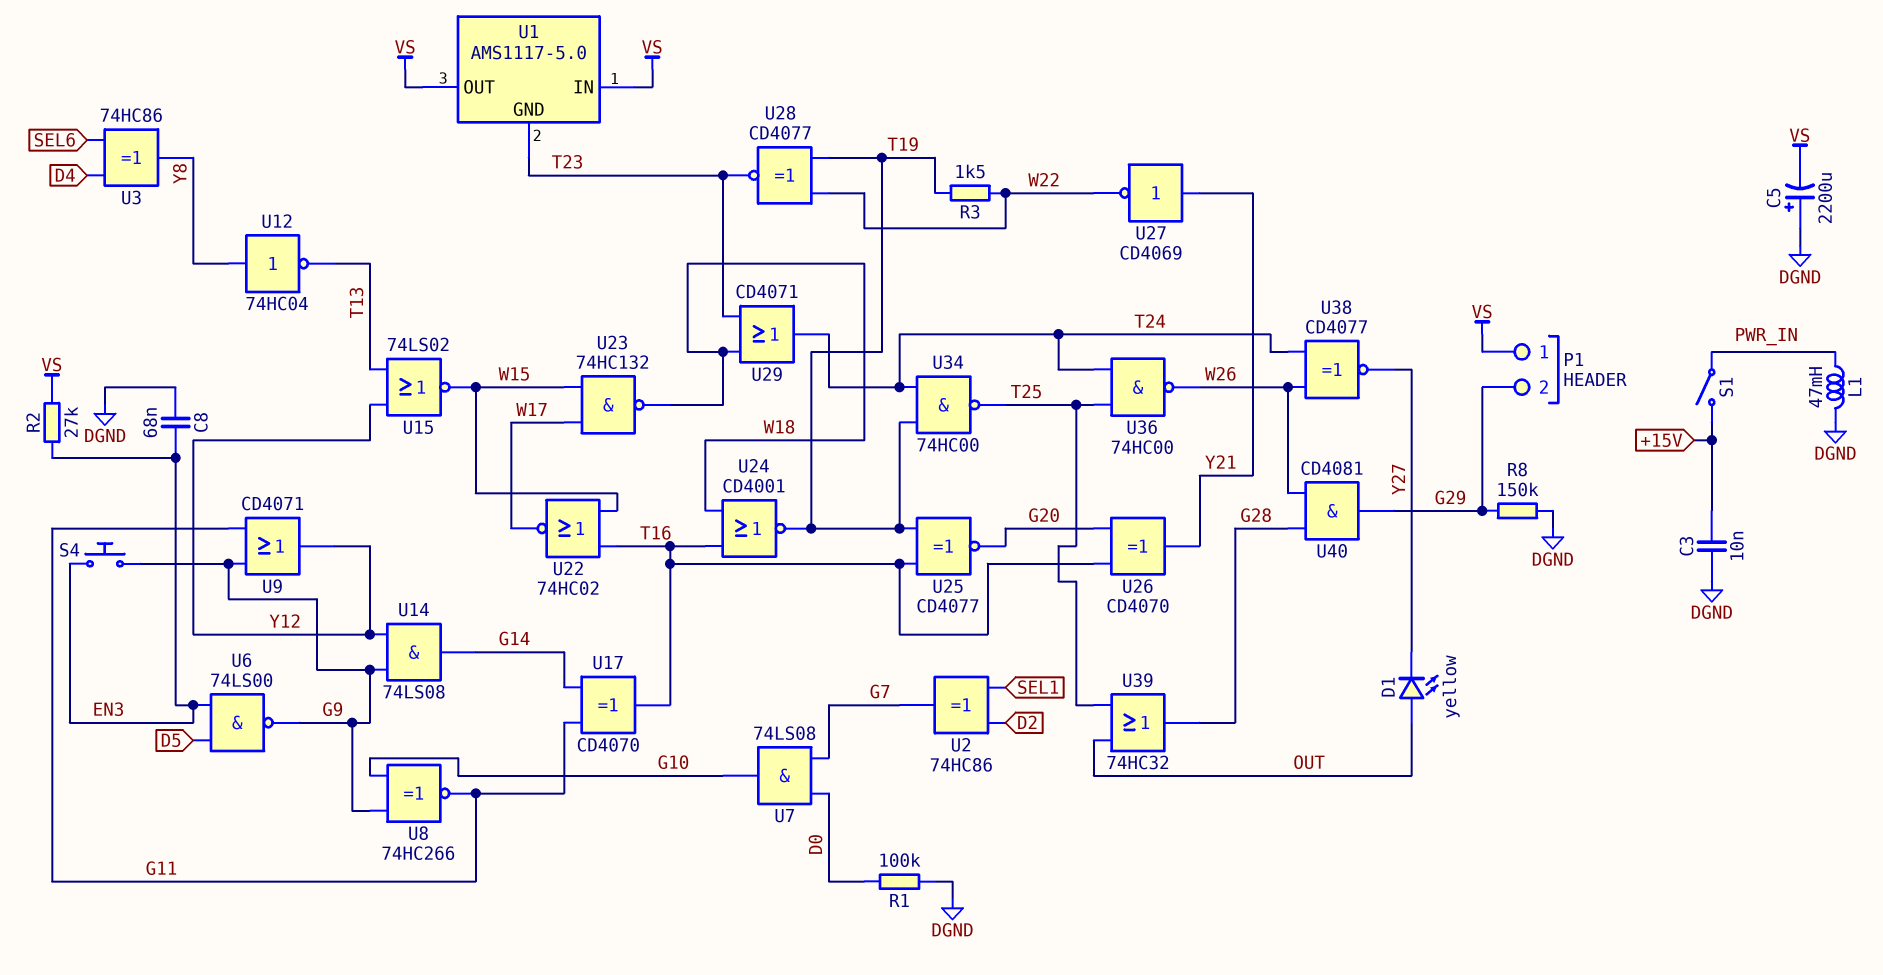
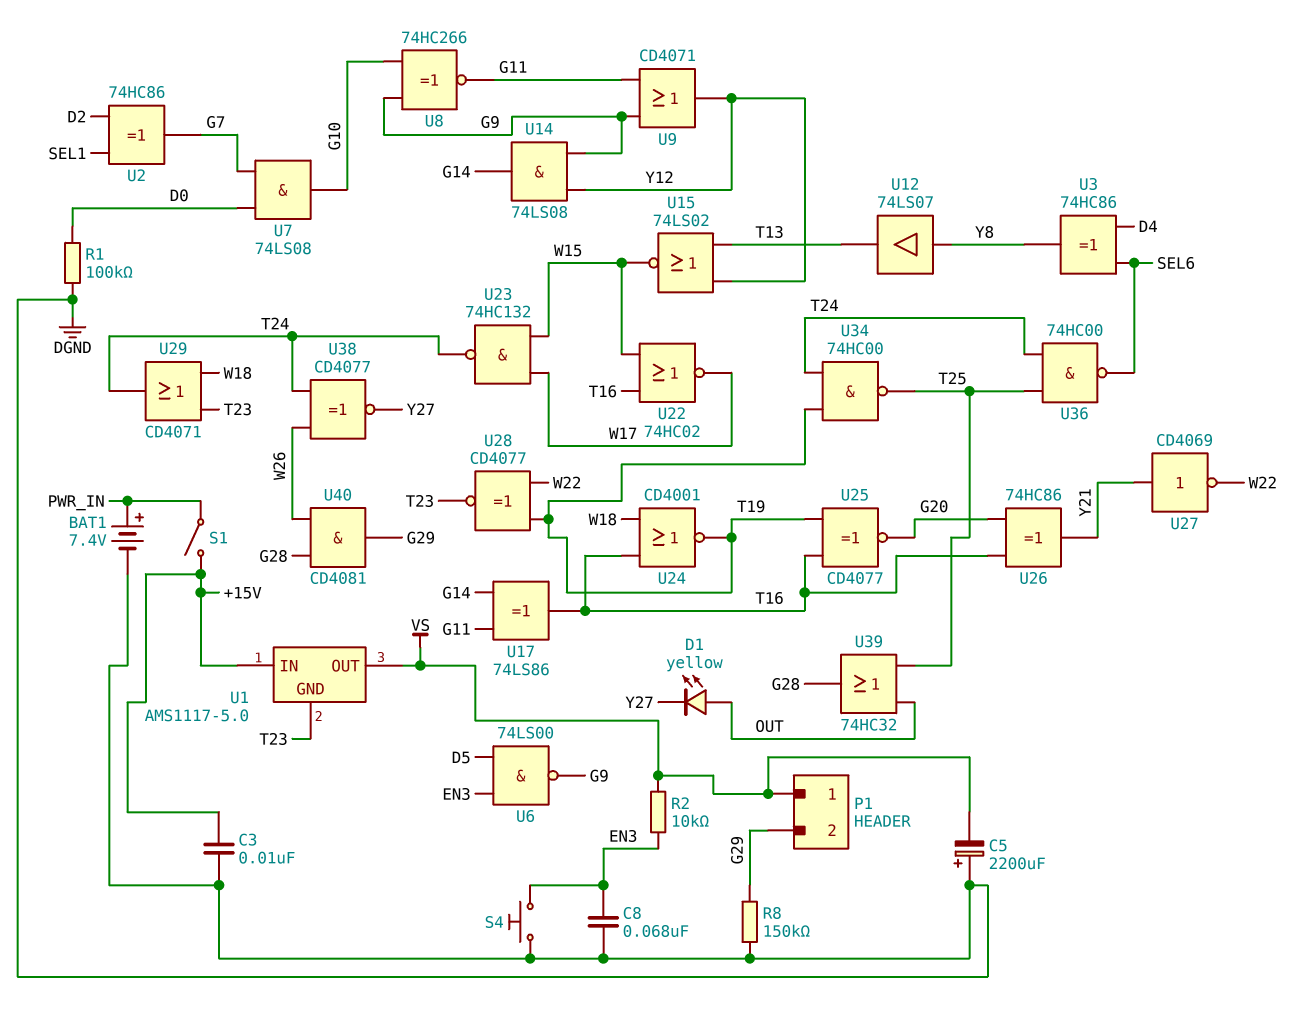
BAT1: none -> 7.4V (plus PWR_IN, minus DGND)
L1: 47mH (DGND, PWR_IN) -> none
R2: 27k (EN3, VS) -> 10k (EN3, VS)
R3: 1.5k (T19, W22) -> none
S4: button (EN3, G9) -> button (DGND, EN3)
U1 pin IN: VS -> +15V
U12: NOT 74HC04 (in Y8, out T13) -> buffer 74LS07 (in Y8, out T13)
U17: XOR CD4070 (in G11, in G14, out T16) -> XOR 74LS86 (in G11, in G14, out T16)
U23: NAND 74HC132 (in W15, in W17, out W18) -> NAND 74HC132 (in W15, in W17, out T24)
U26: XOR CD4070 (in G20, in T16, out Y21) -> XOR 74HC86 (in G20, in T16, out Y21)
U36: NAND 74HC00 (in T24, in T25, out W26) -> NAND 74HC00 (in T24, in T25, out SEL6)

